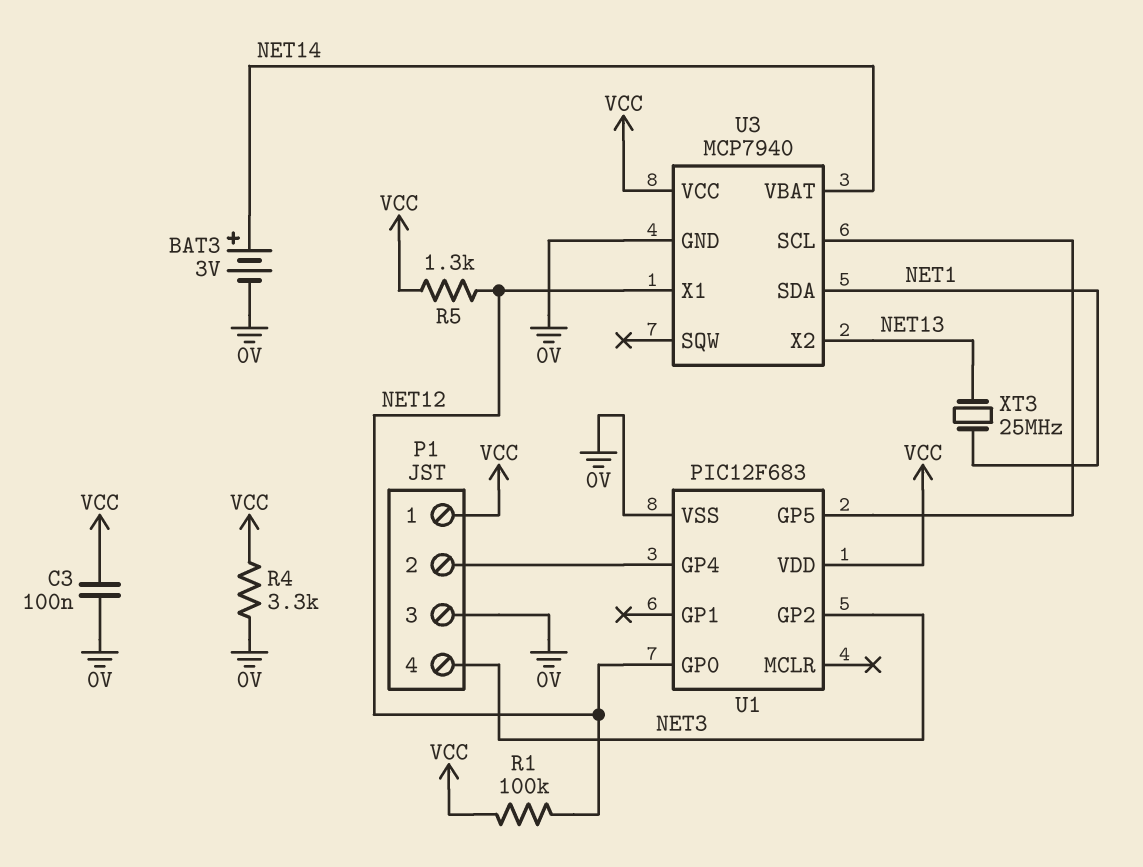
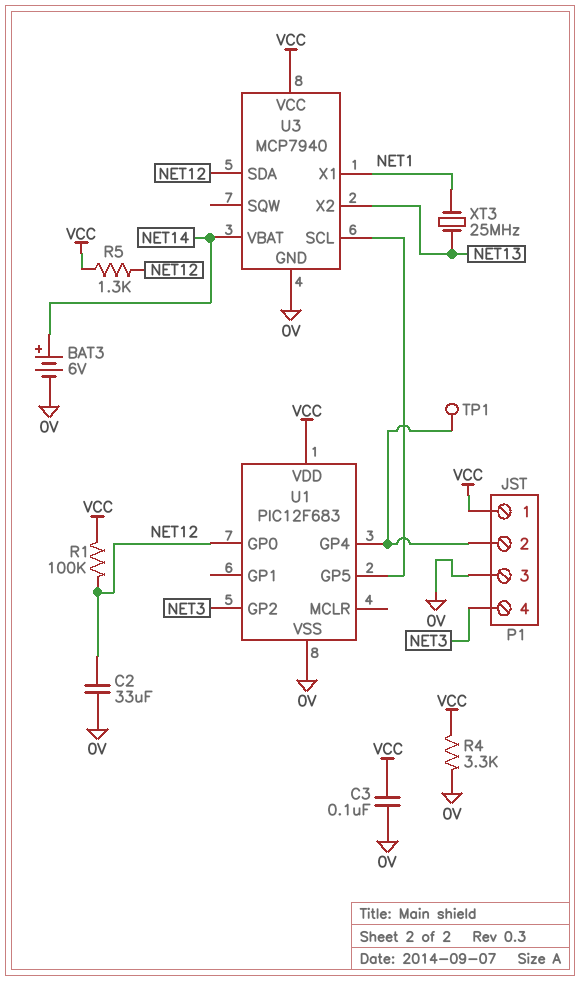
BAT3: 3V (plus NET14, minus 0V) -> 6V (plus NET14, minus 0V)
C2: none -> 33uF (0V, NET12)
TP1: none -> test point (P1/2)
U3 pin SDA: NET1 -> NET12
U3 pin X1: NET12 -> NET1

